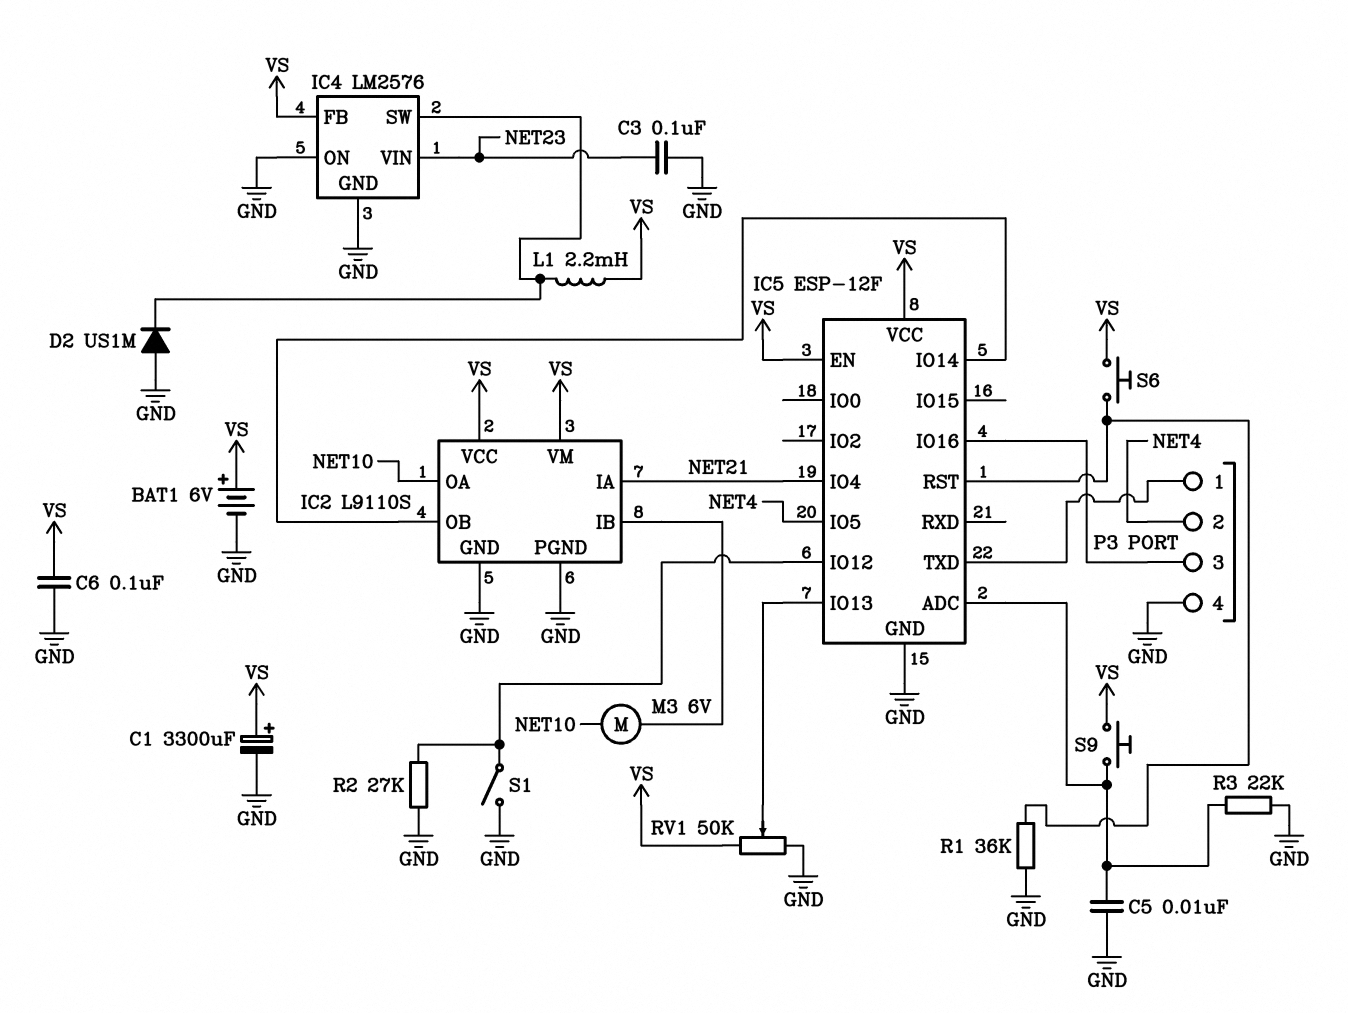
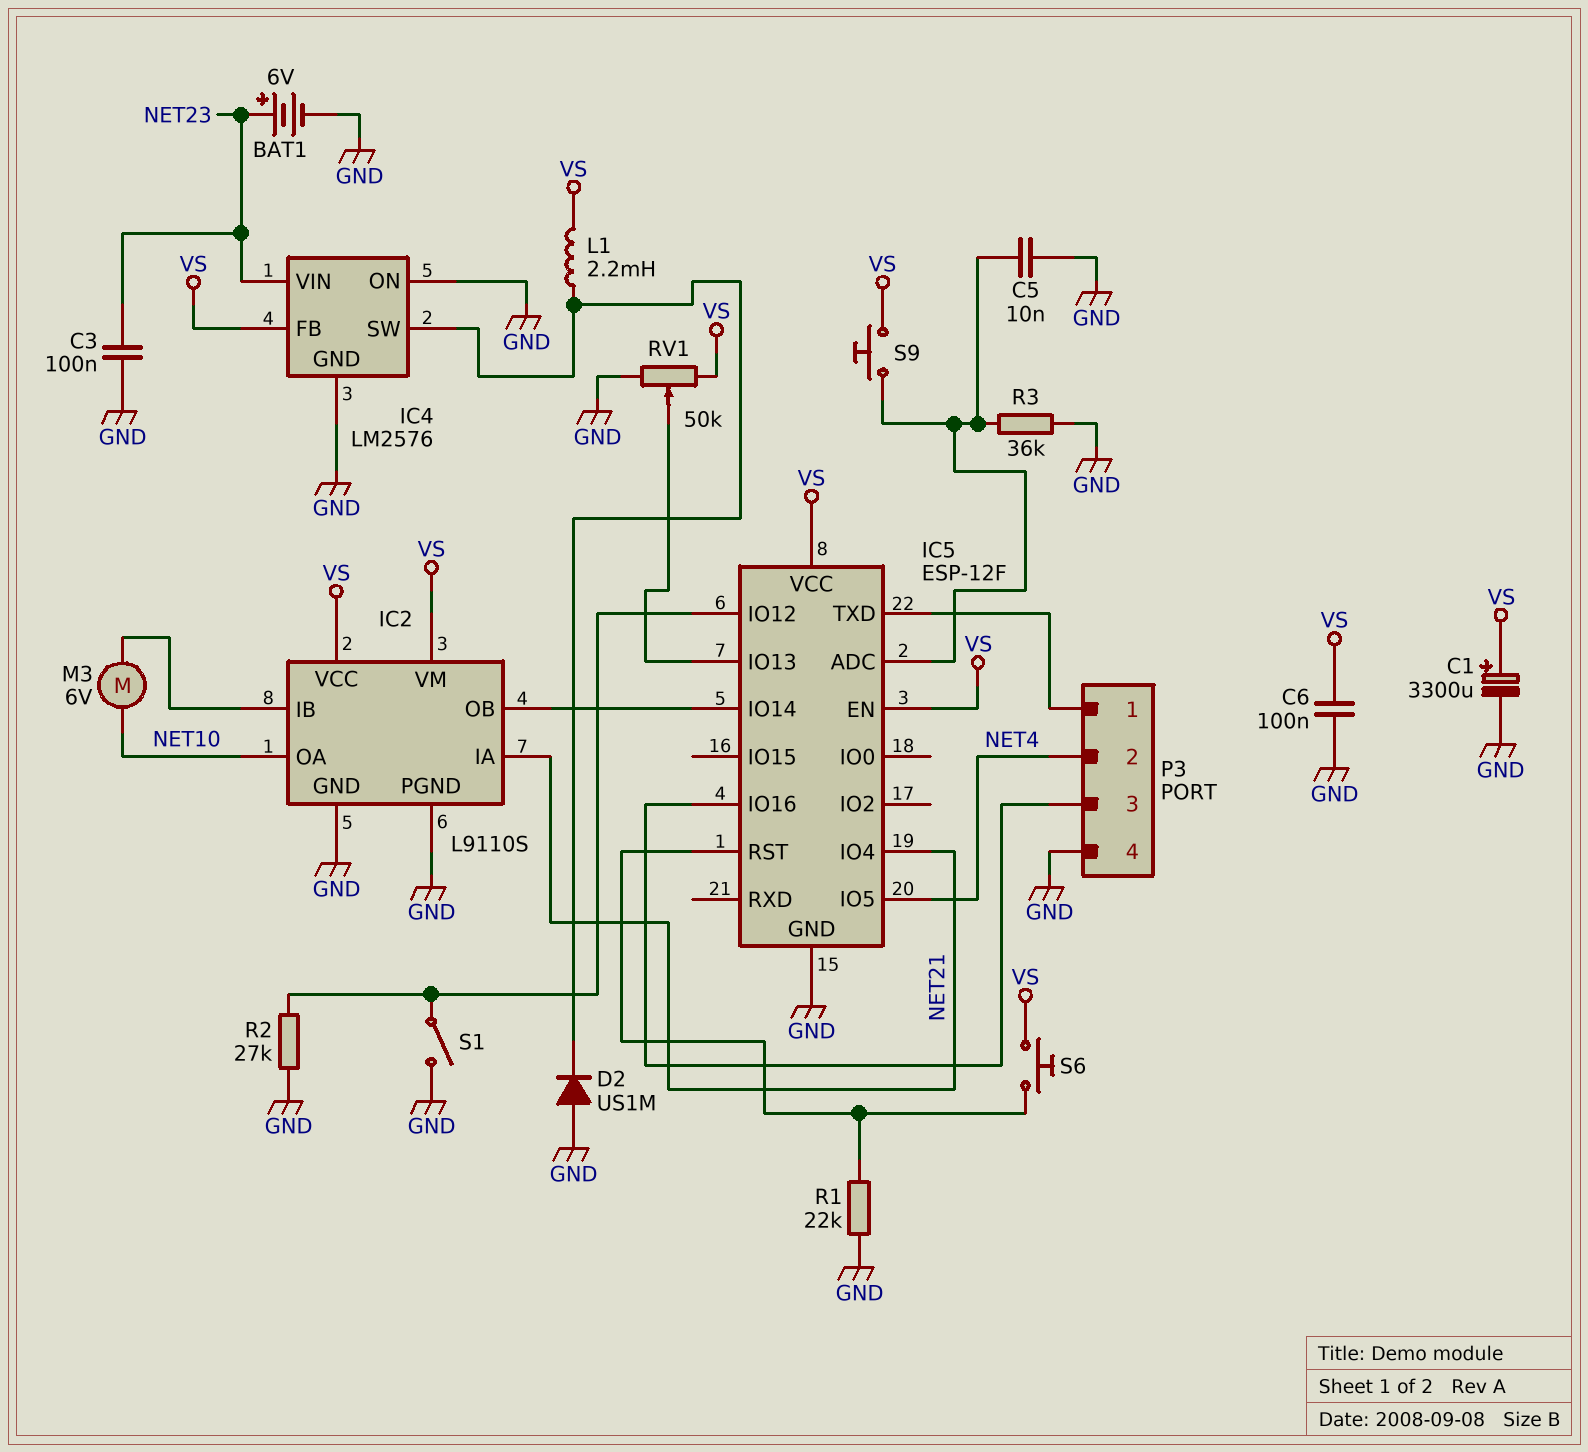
BAT1: 6V (plus VS, minus GND) -> 6V (plus NET23, minus GND)
R1: 36k (GND, IC5/RST) -> 22k (GND, IC5/RST)
R3: 22k (GND, IC5/ADC) -> 36k (GND, IC5/ADC)

